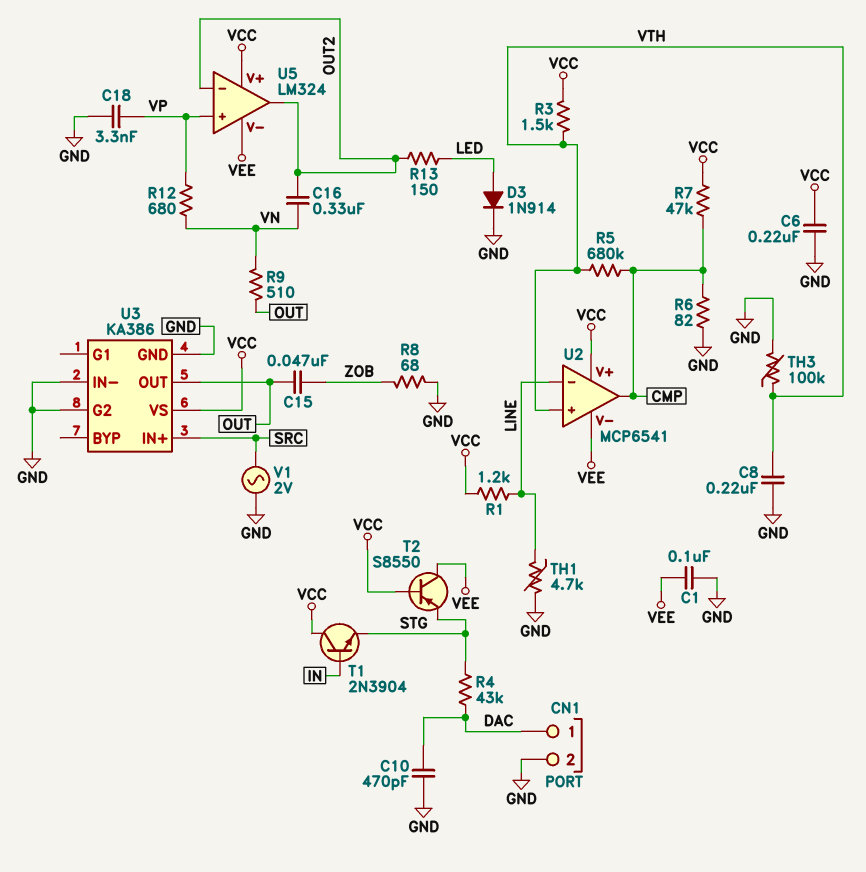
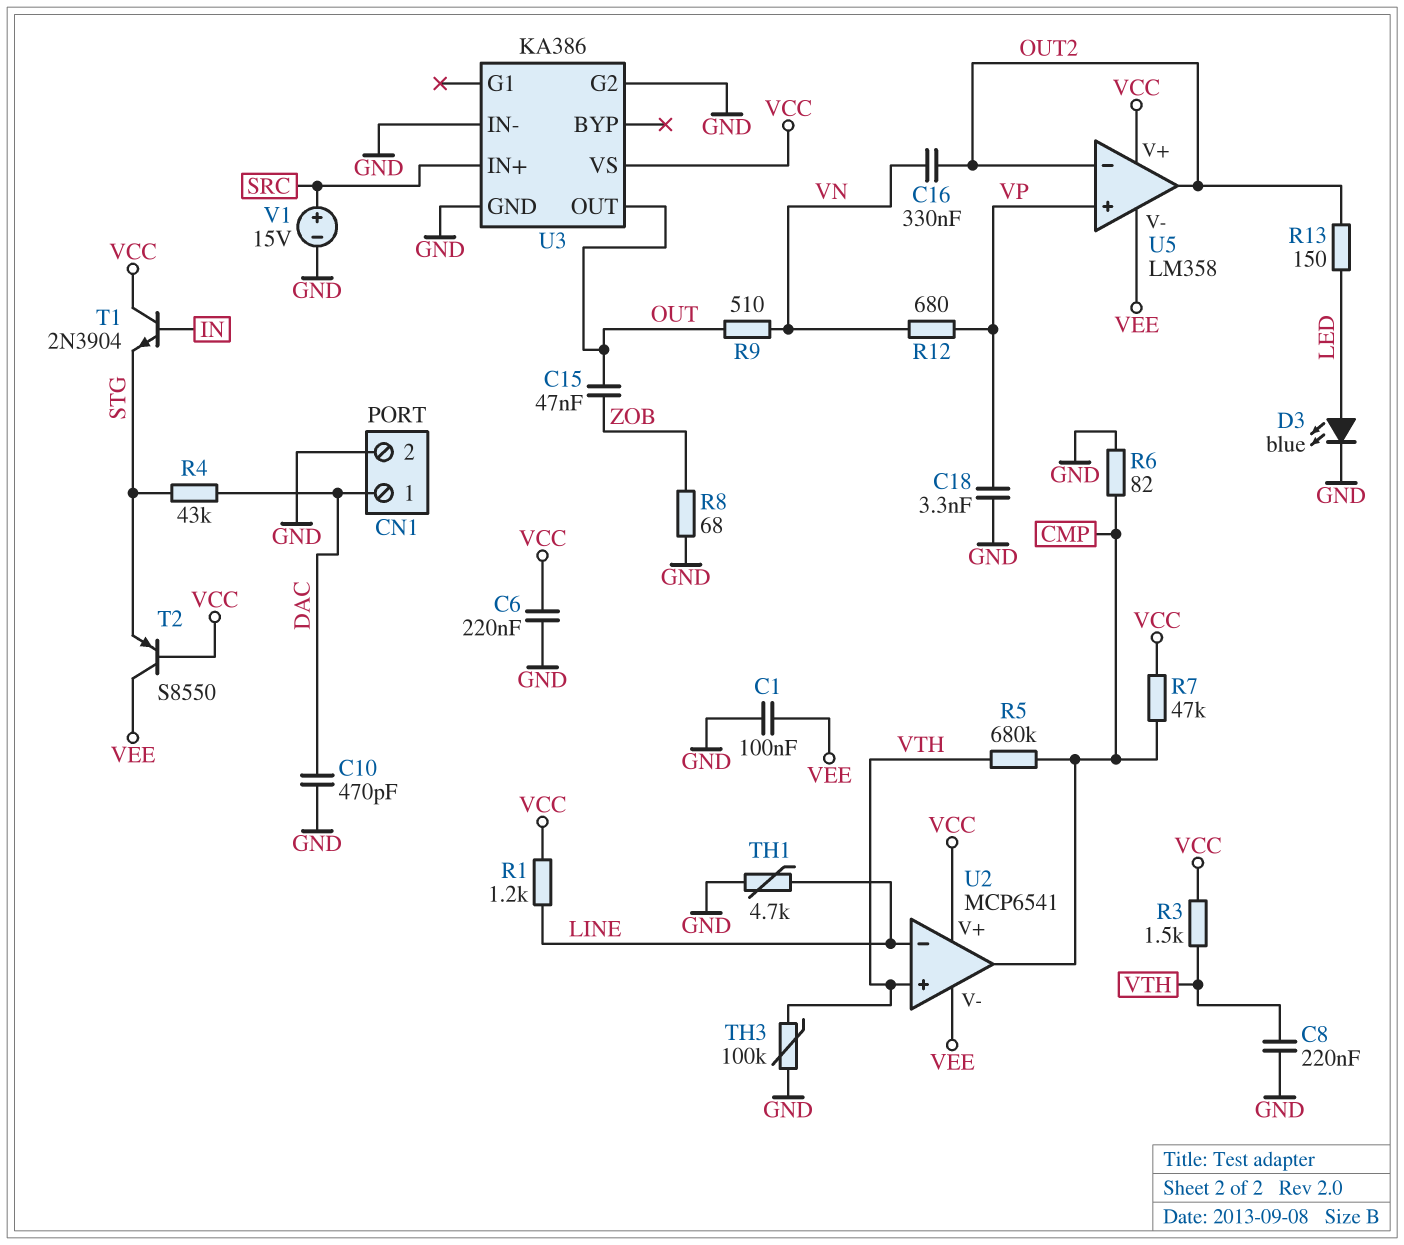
D3: diode 1N914 (A LED, K GND) -> LED blue (A LED, K GND)
U5: LM324 -> LM358
V1: AC 2V (GND, SRC) -> 15V (plus SRC, minus GND)

